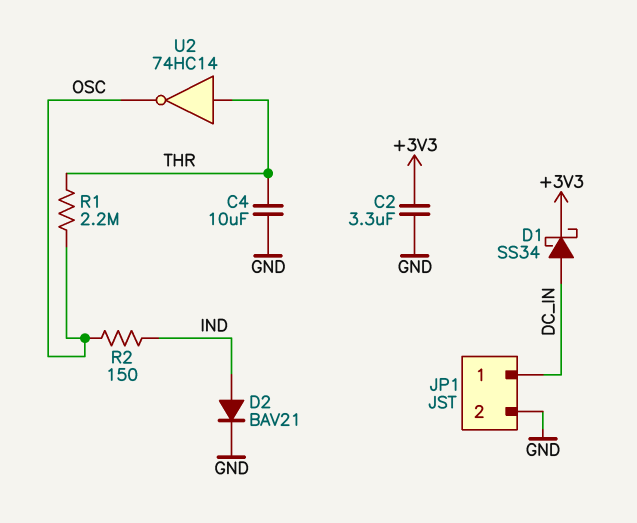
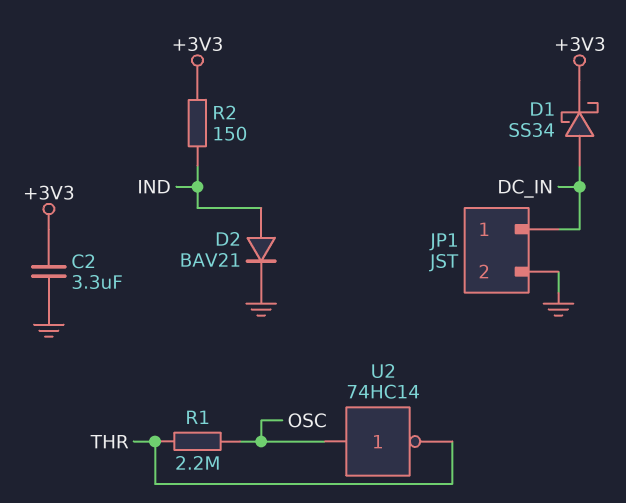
C4: 10uF (GND, THR) -> none
R2: 150 (IND, OSC) -> 150 (+3V3, IND)
U2: NOT 74HC14 (in THR, out OSC) -> NOT 74HC14 (in OSC, out THR)

